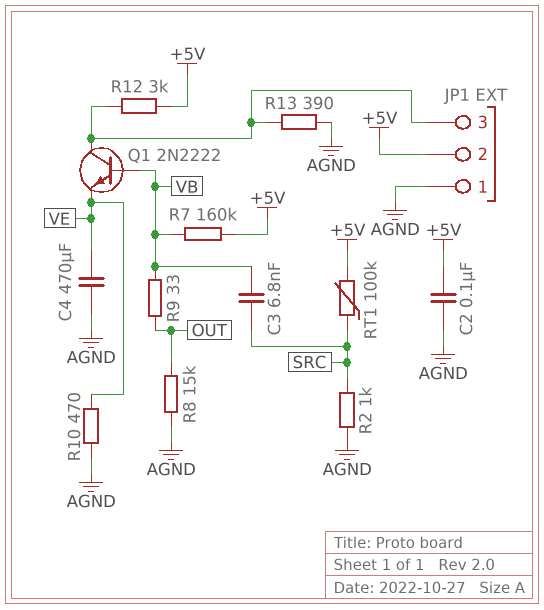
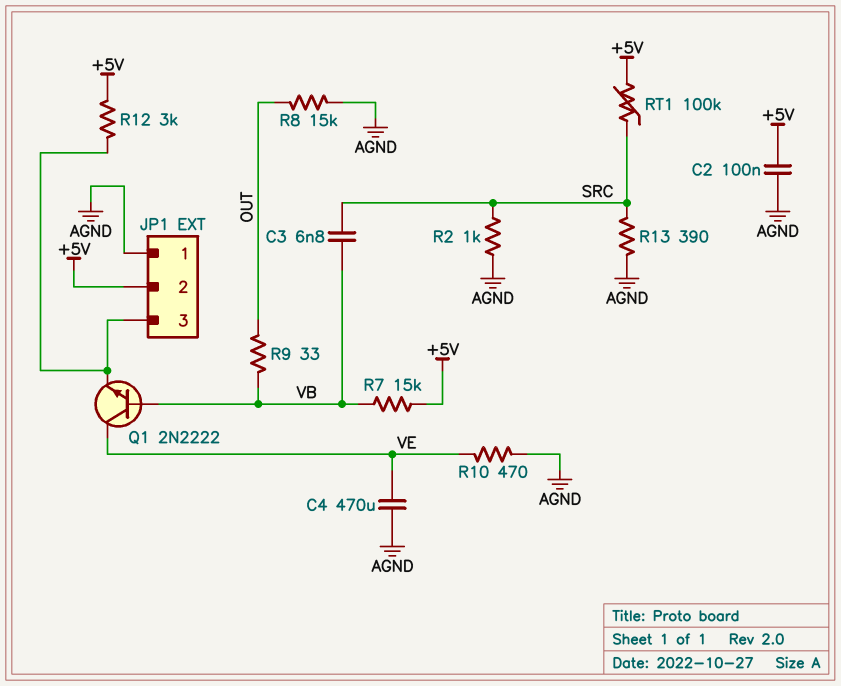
Q1: NPN 2N2222 (B VB, C JP1/3, E VE) -> NPN 2N2222 (B VB, C VE, E JP1/3)
R7: 160k (+5V, VB) -> 15k (+5V, VB)
R13: 390 (AGND, JP1/3) -> 390 (AGND, SRC)

